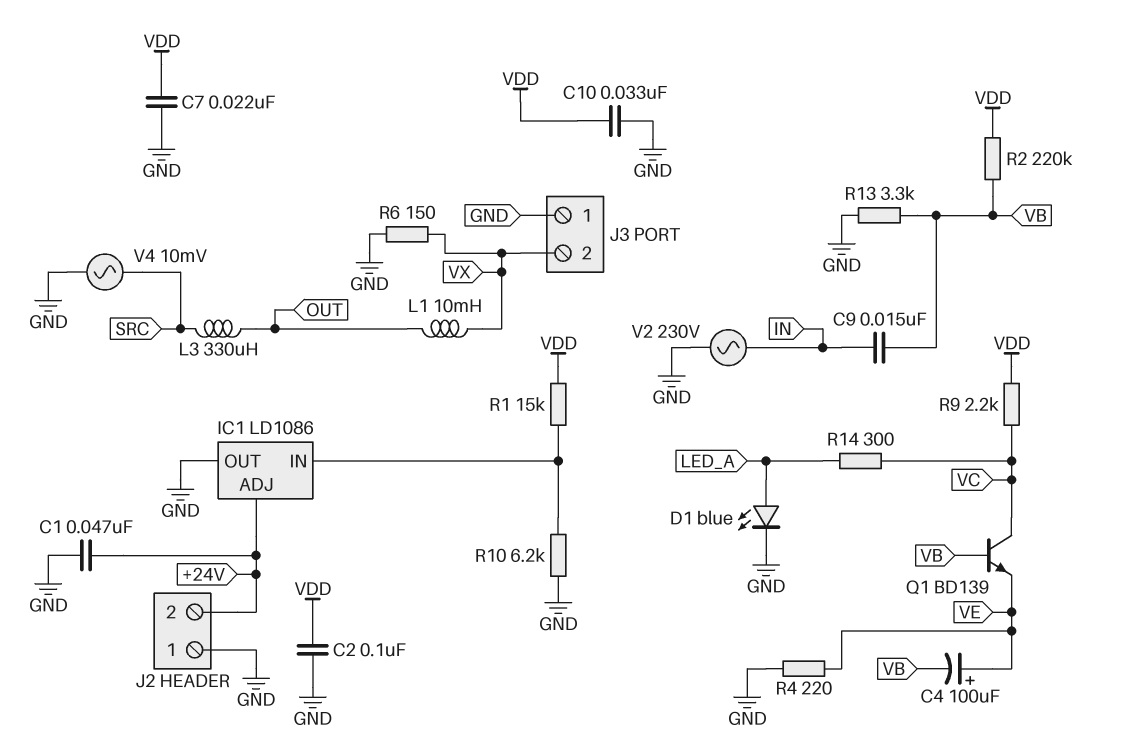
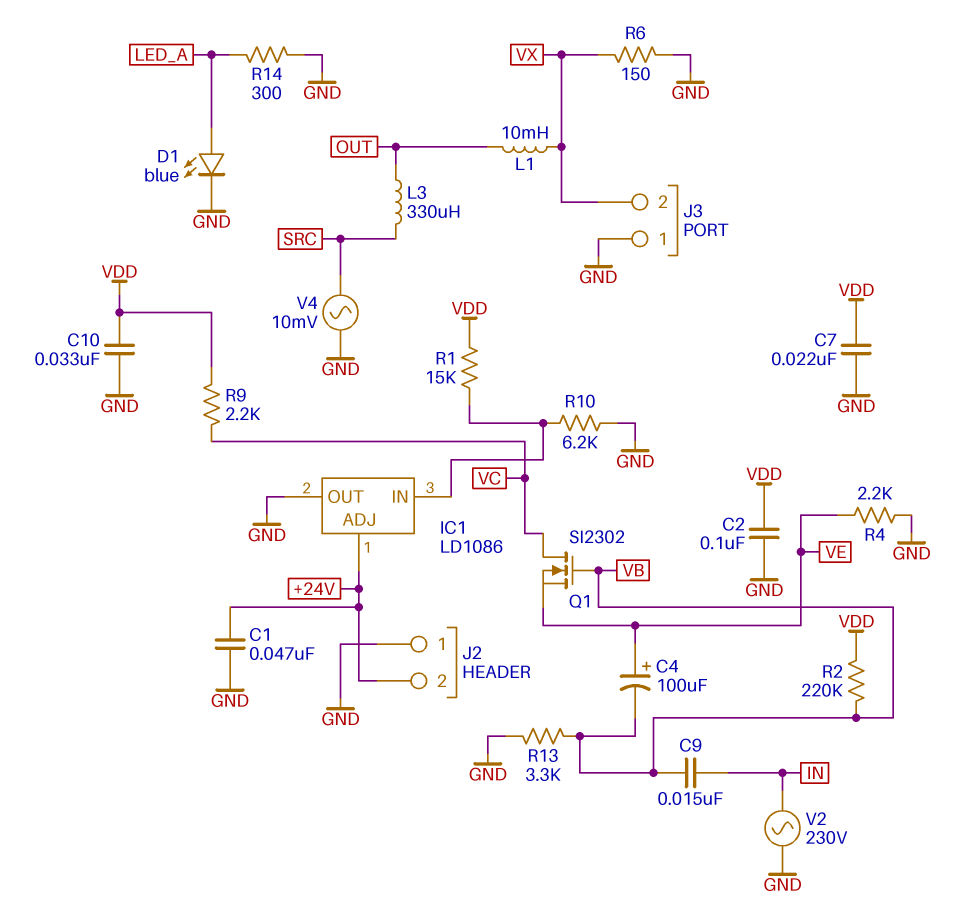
Q1: NPN BD139 (B VB, C VC, E VE) -> NMOS SI2302 (G VB, D VC, S VE)
R4: 220 (GND, VE) -> 2.2k (GND, VE)
R14: 300 (LED_A, VC) -> 300 (GND, LED_A)

